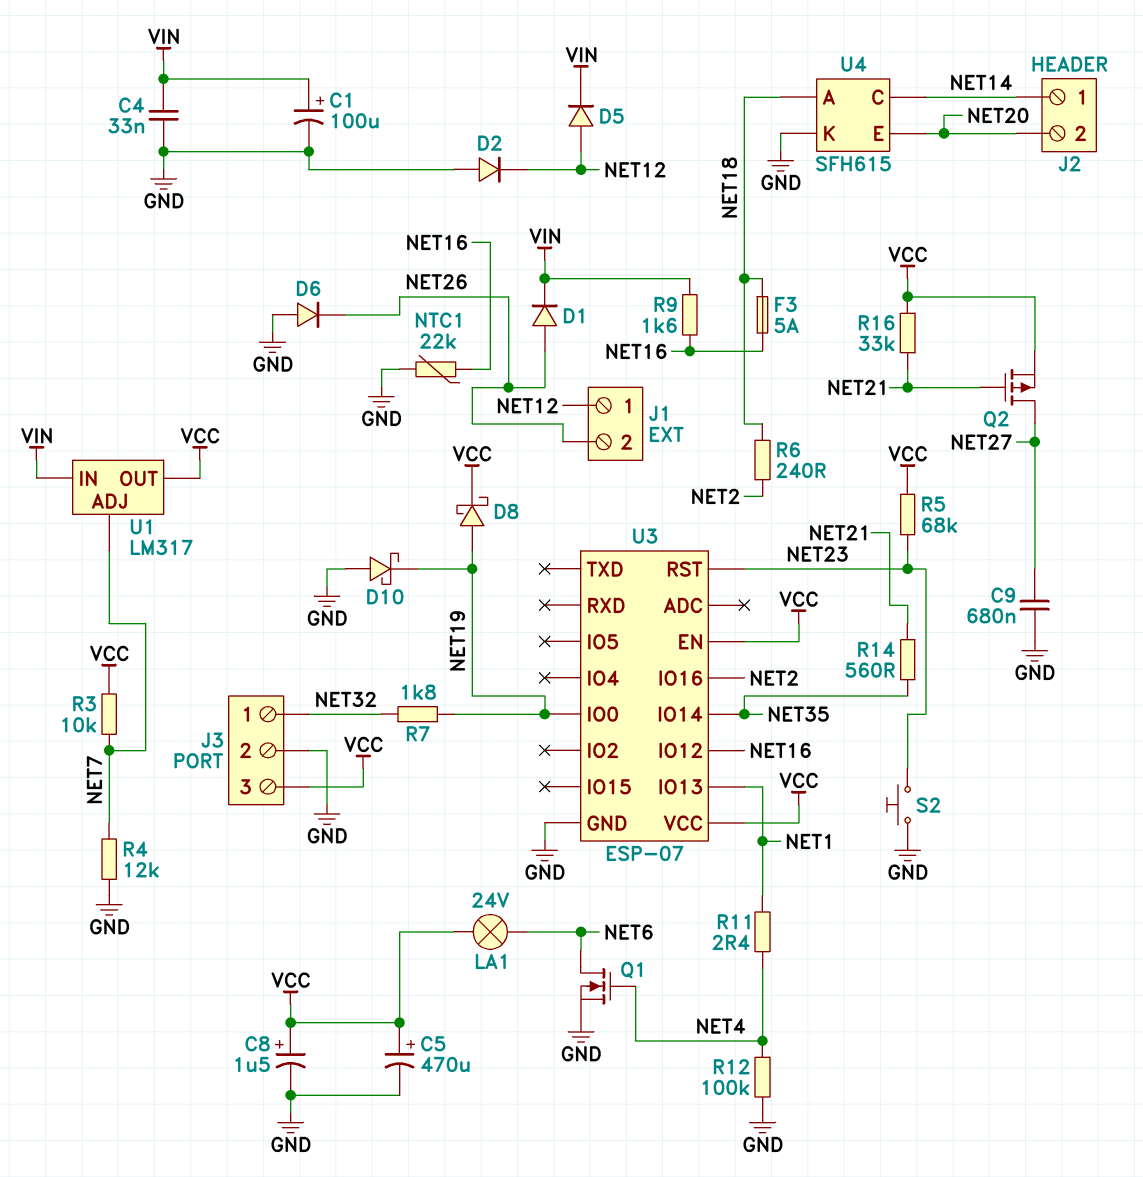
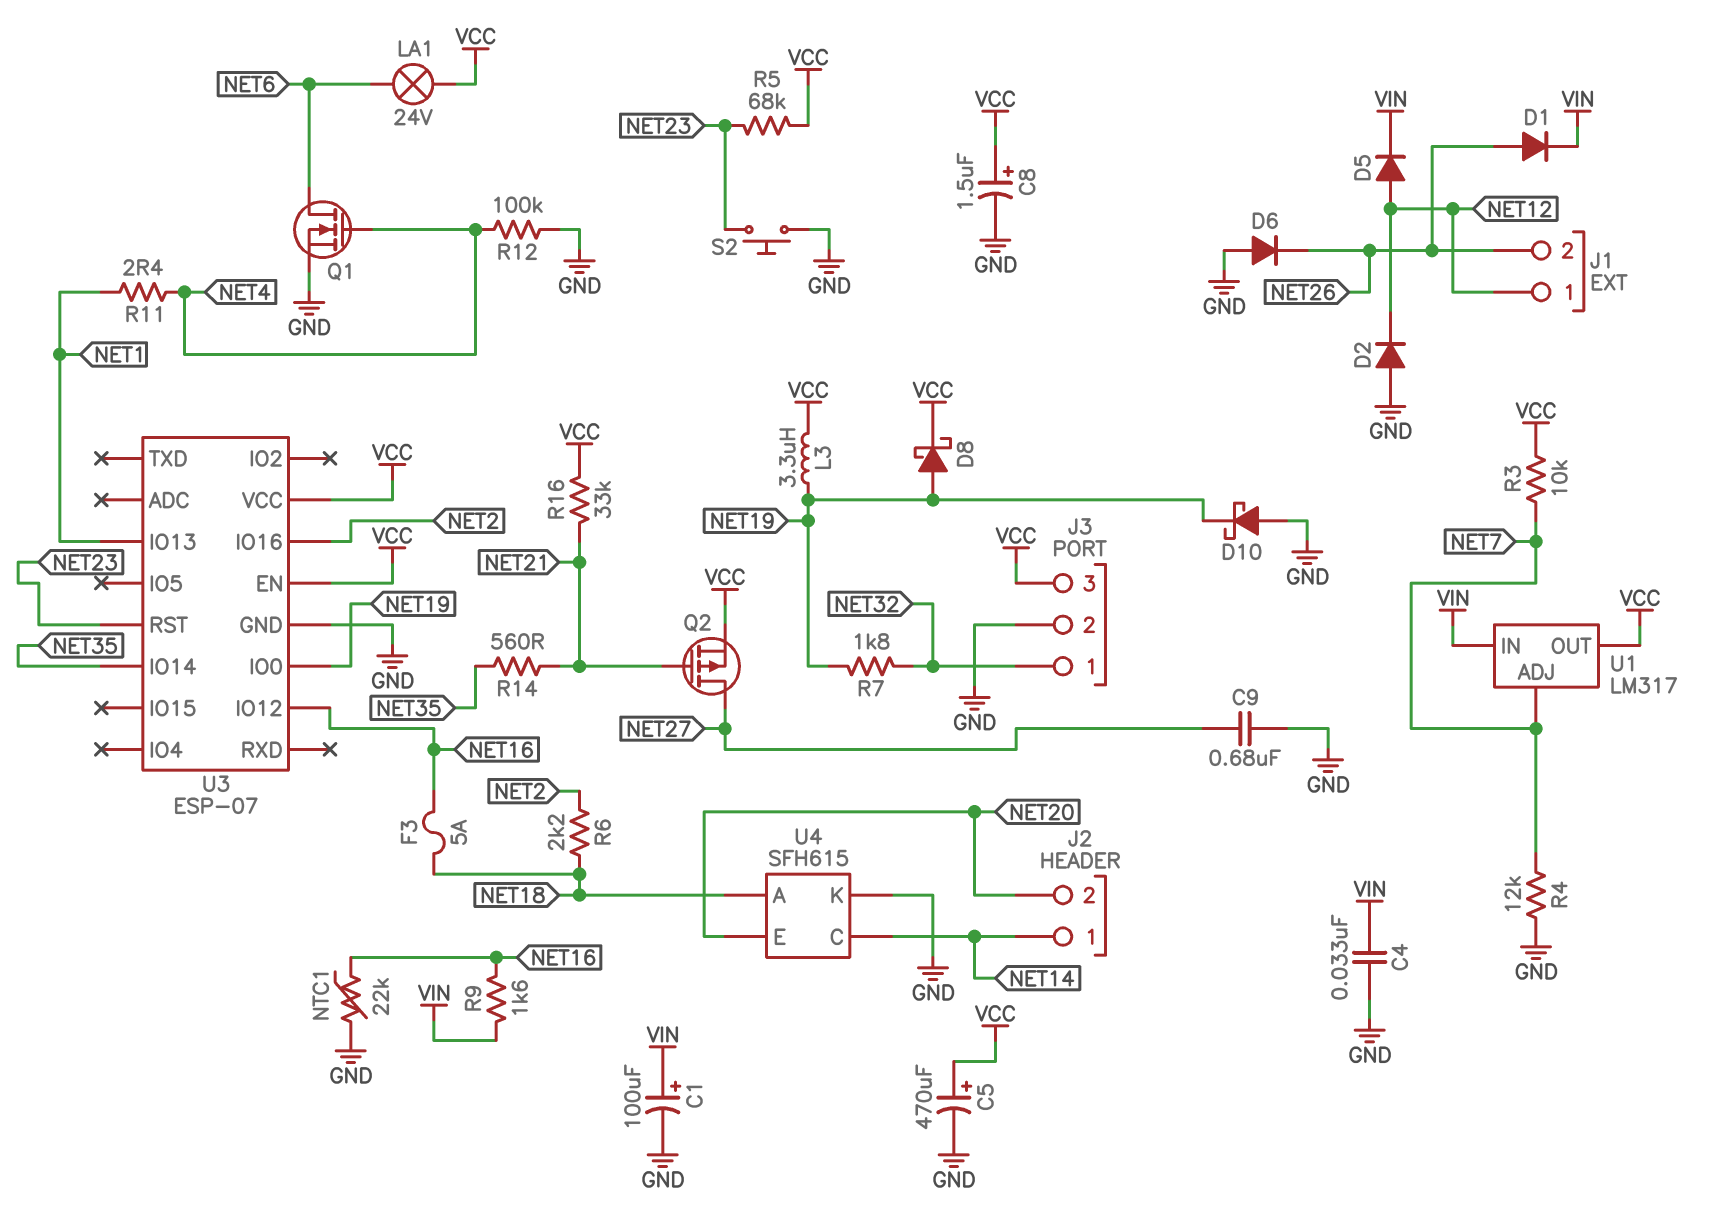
L3: none -> 3.3uH (NET19, VCC)
R6: 240 (NET2, NET18) -> 2.2k (NET2, NET18)

